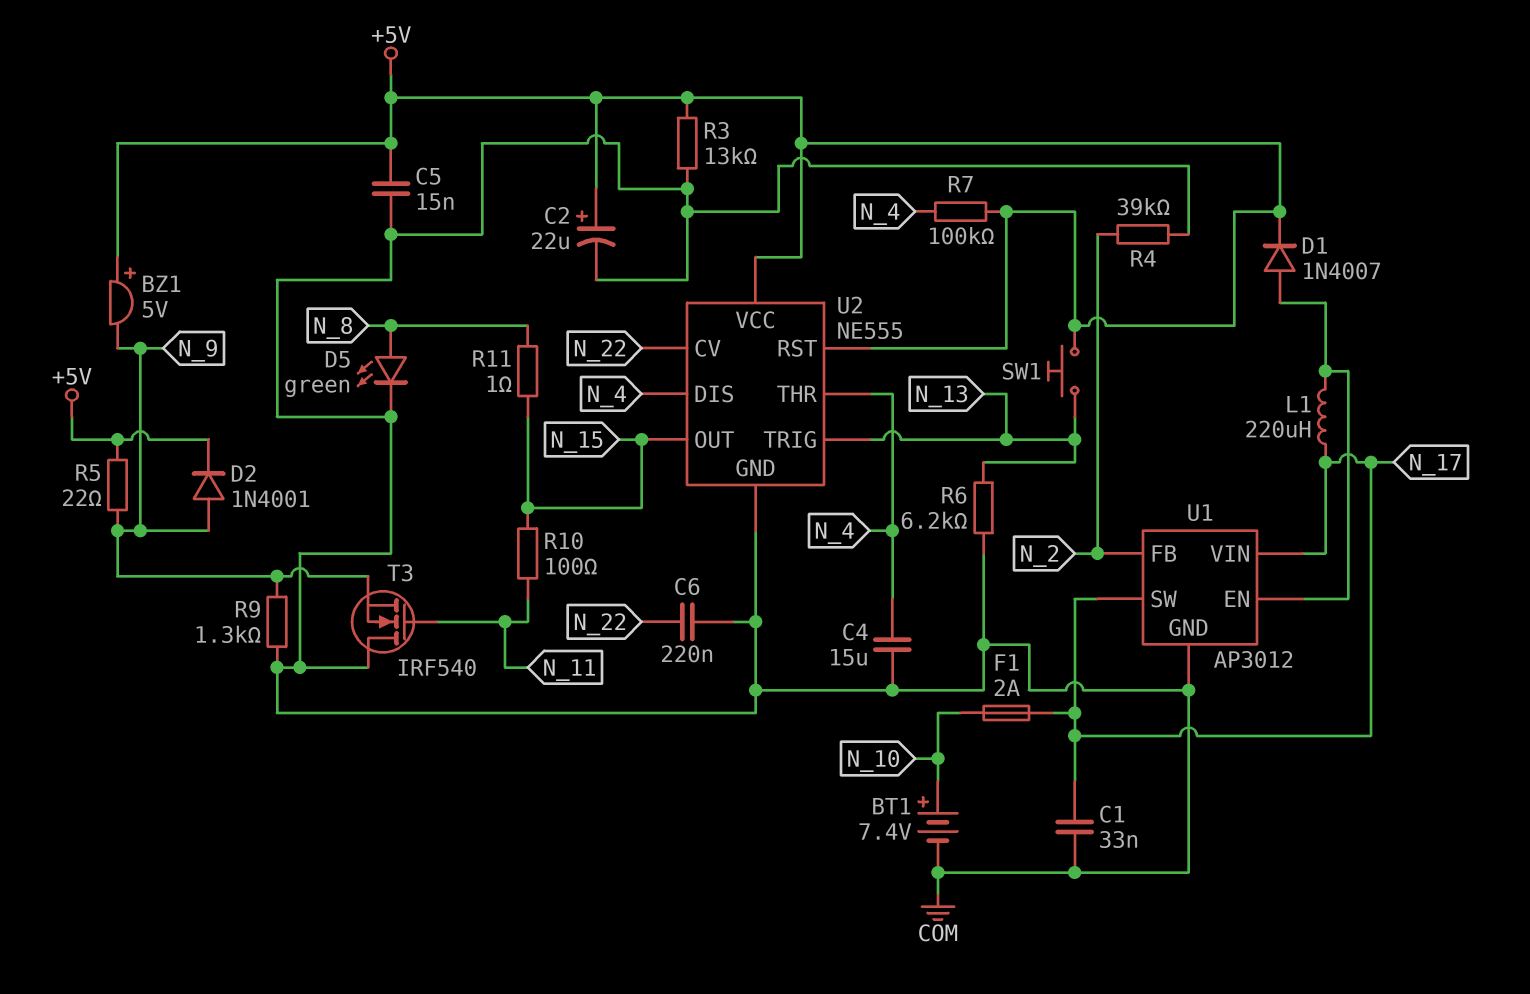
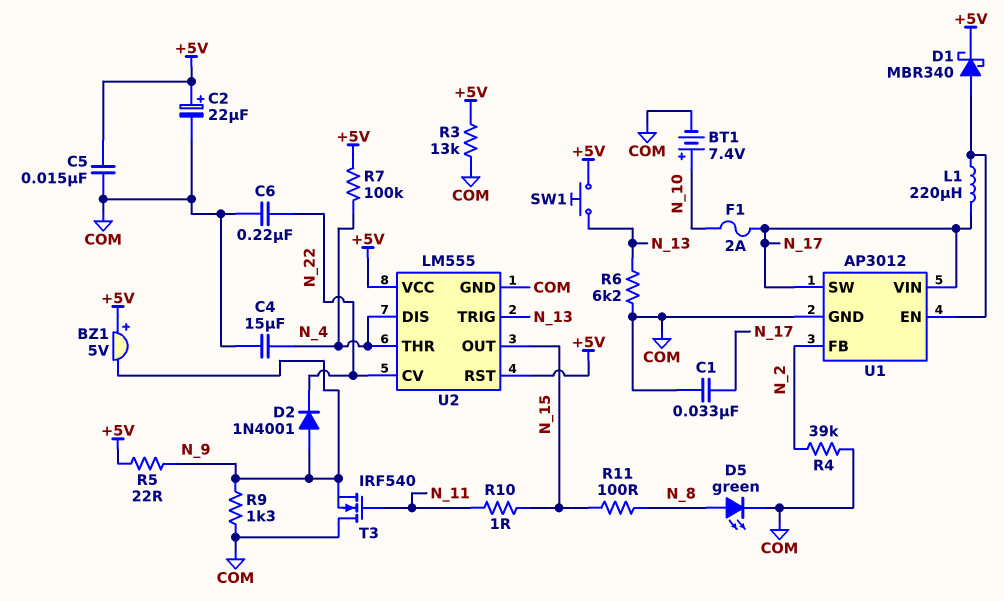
D1: diode 1N4007 (A U1/EN, K +5V) -> schottky MBR340 (A U1/EN, K +5V)
D2: diode 1N4001 (A N_9, K +5V) -> diode 1N4001 (A N_9, K N_22)
R10: 100 (N_11, N_15) -> 1 (N_11, N_15)
R11: 1 (N_8, N_15) -> 100 (N_8, N_15)
U2: NE555 -> LM555

